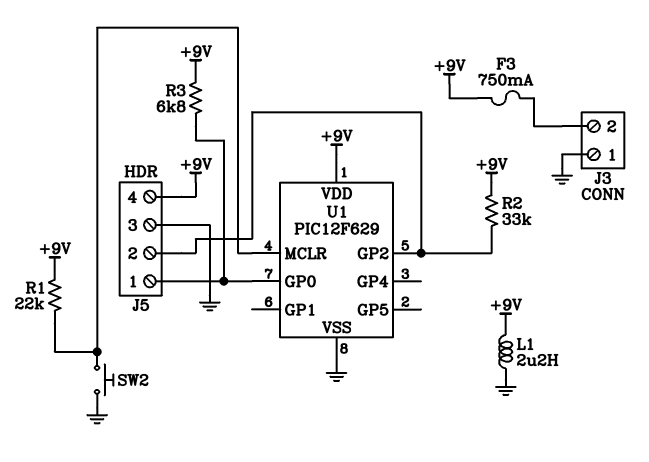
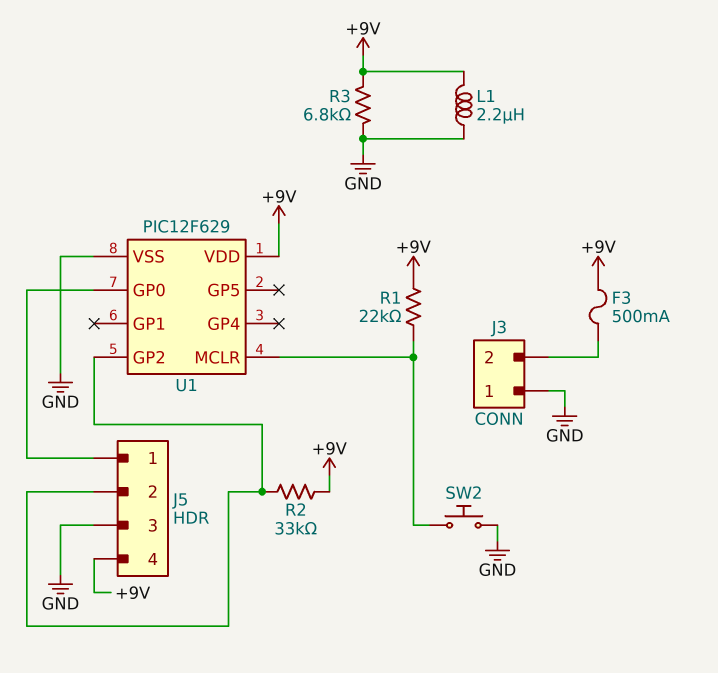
F3: 750mA (+9V, J3/2) -> 500mA (+9V, J3/2)
R3: 6.8k (+9V, J5/1) -> 6.8k (+9V, GND)

